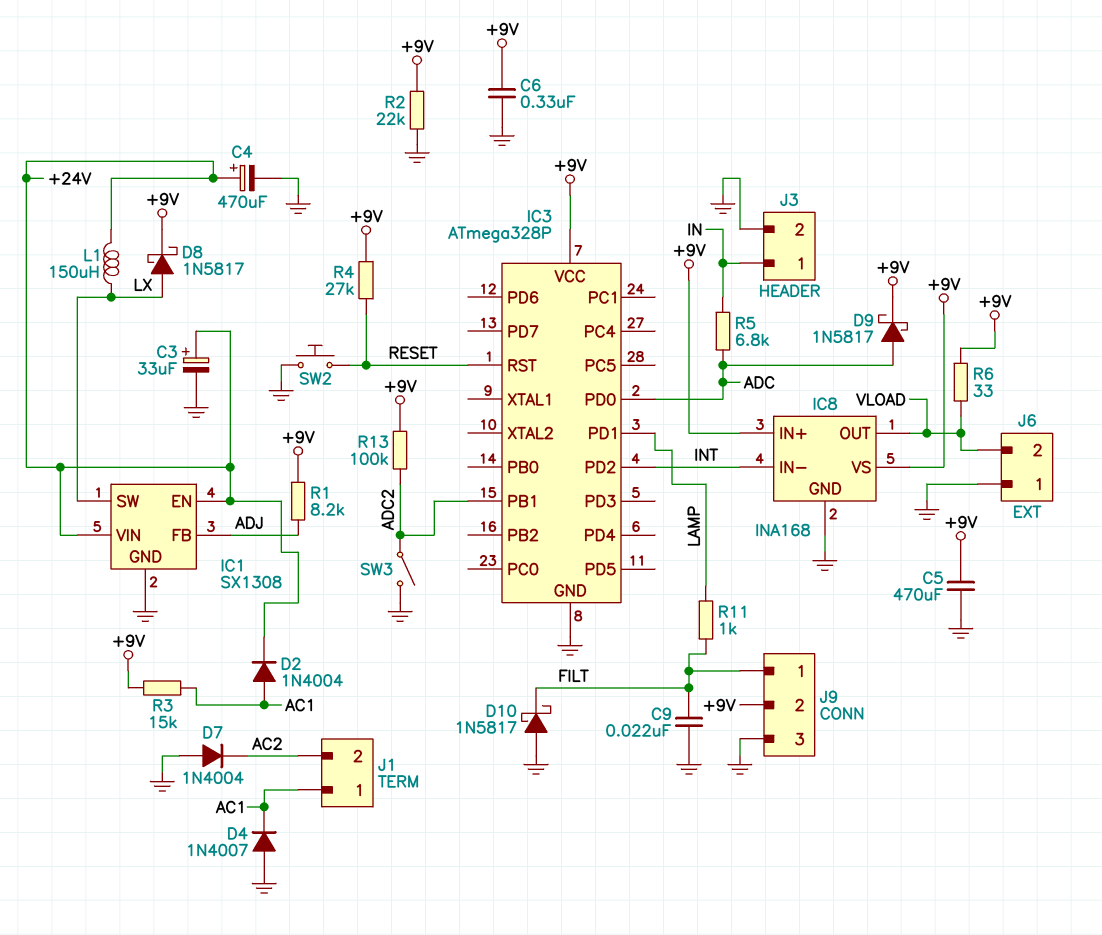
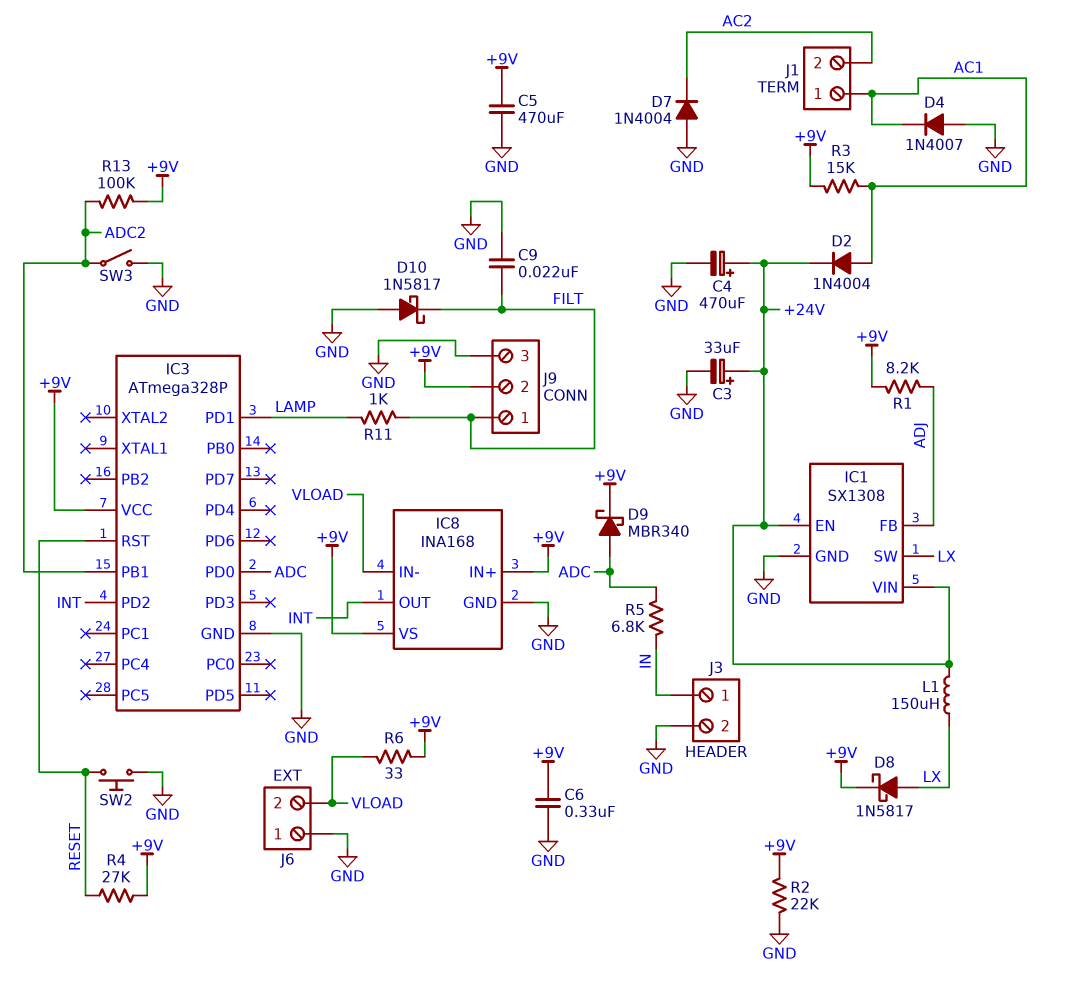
D9: schottky 1N5817 (A ADC, K +9V) -> schottky MBR340 (A ADC, K +9V)
IC8 pin IN-: INT -> VLOAD
IC8 pin OUT: VLOAD -> INT

